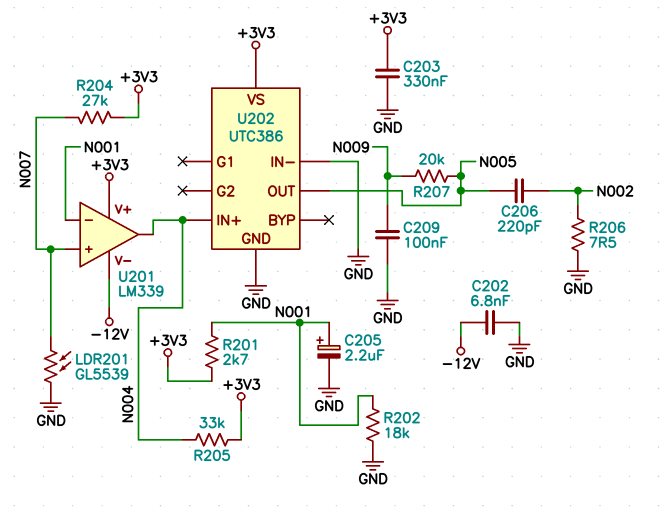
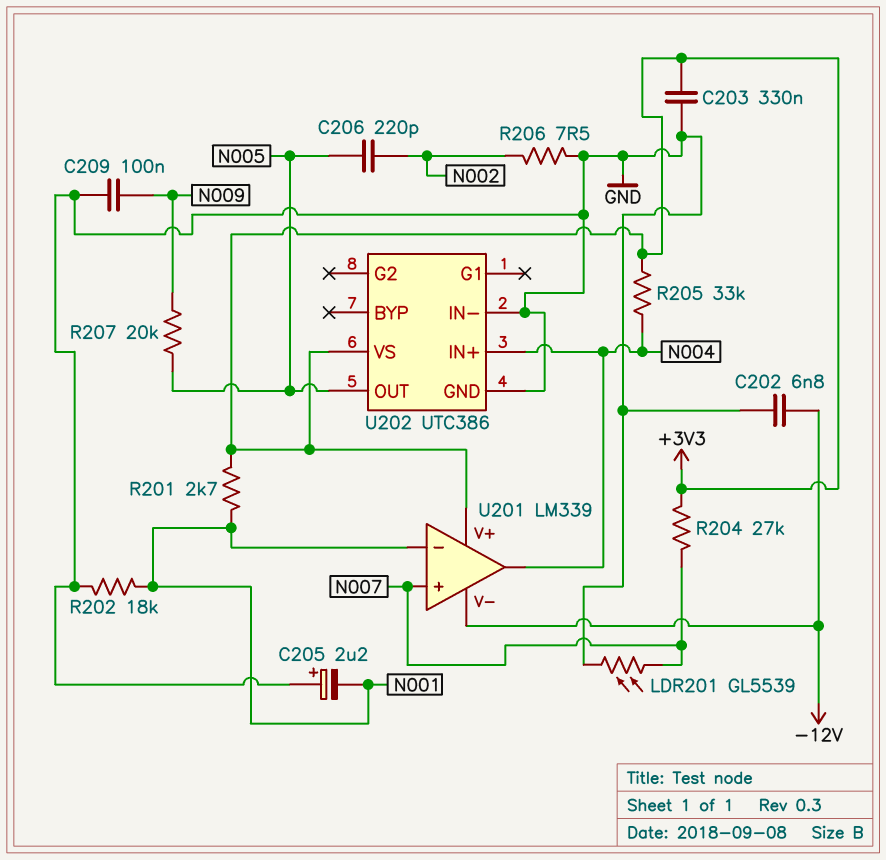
C205: 2.2uF (plus N001, minus GND) -> 2.2uF (plus GND, minus N001)

